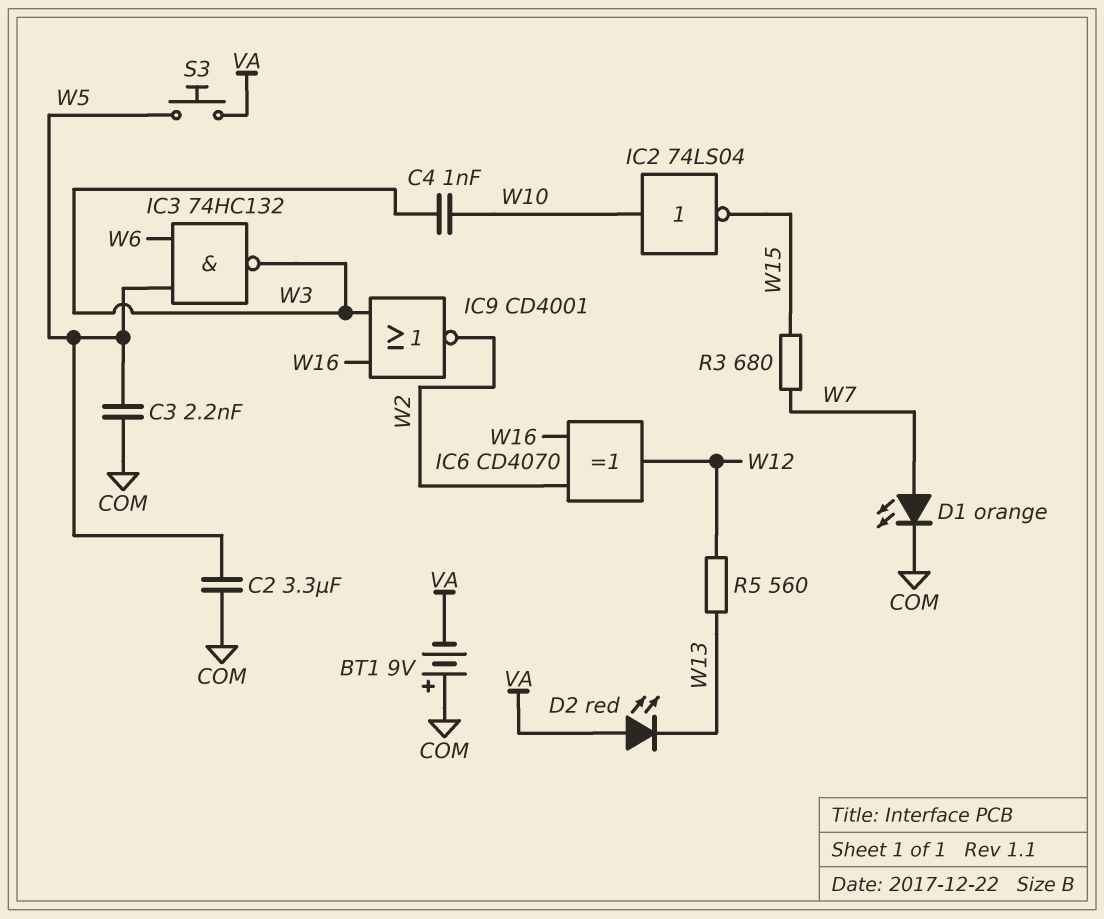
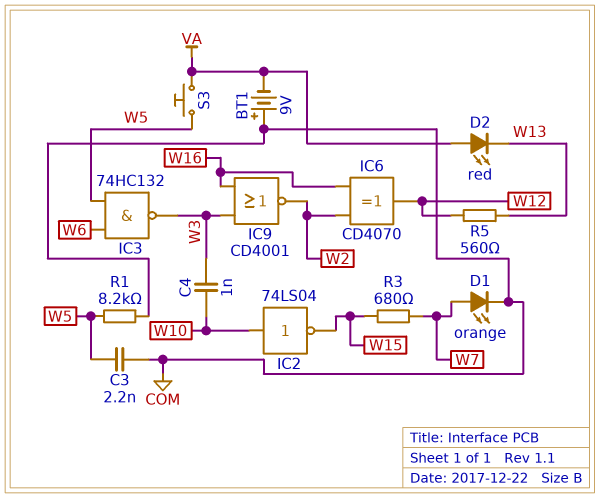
C2: 3.3uF (COM, W5) -> none
R1: none -> 8.2k (COM, W5)

